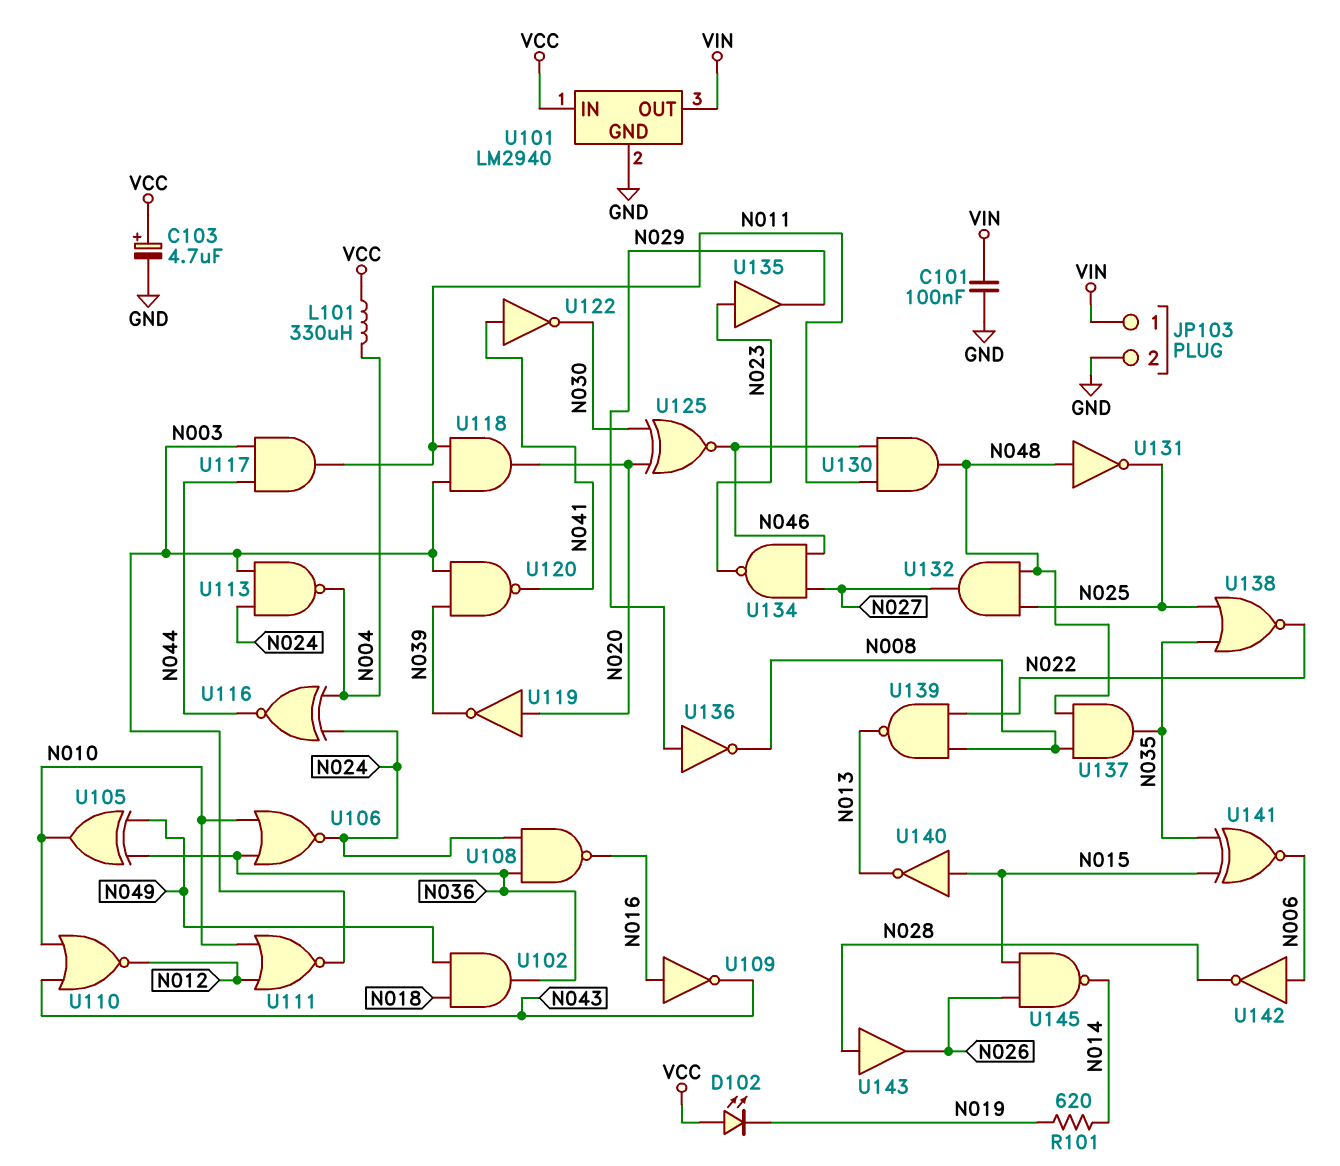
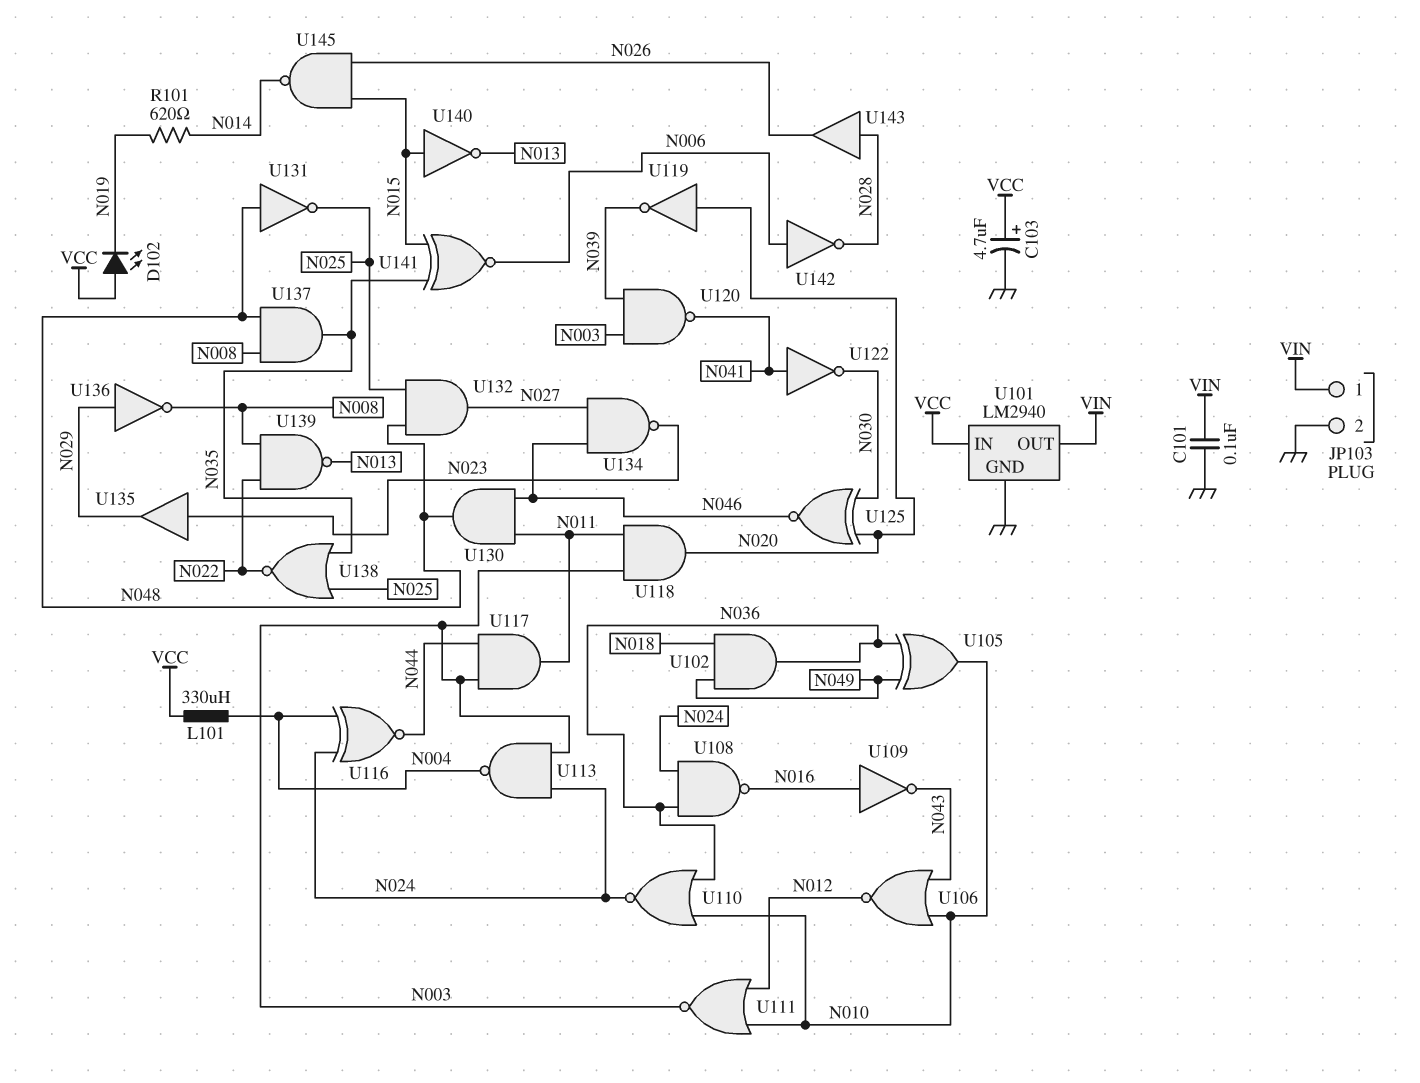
U106: NOR (in N010, in N036, out N024) -> NOR (in N010, in N043, out N012)
U110: NOR (in N010, in N043, out N012) -> NOR (in N010, in N036, out N024)

